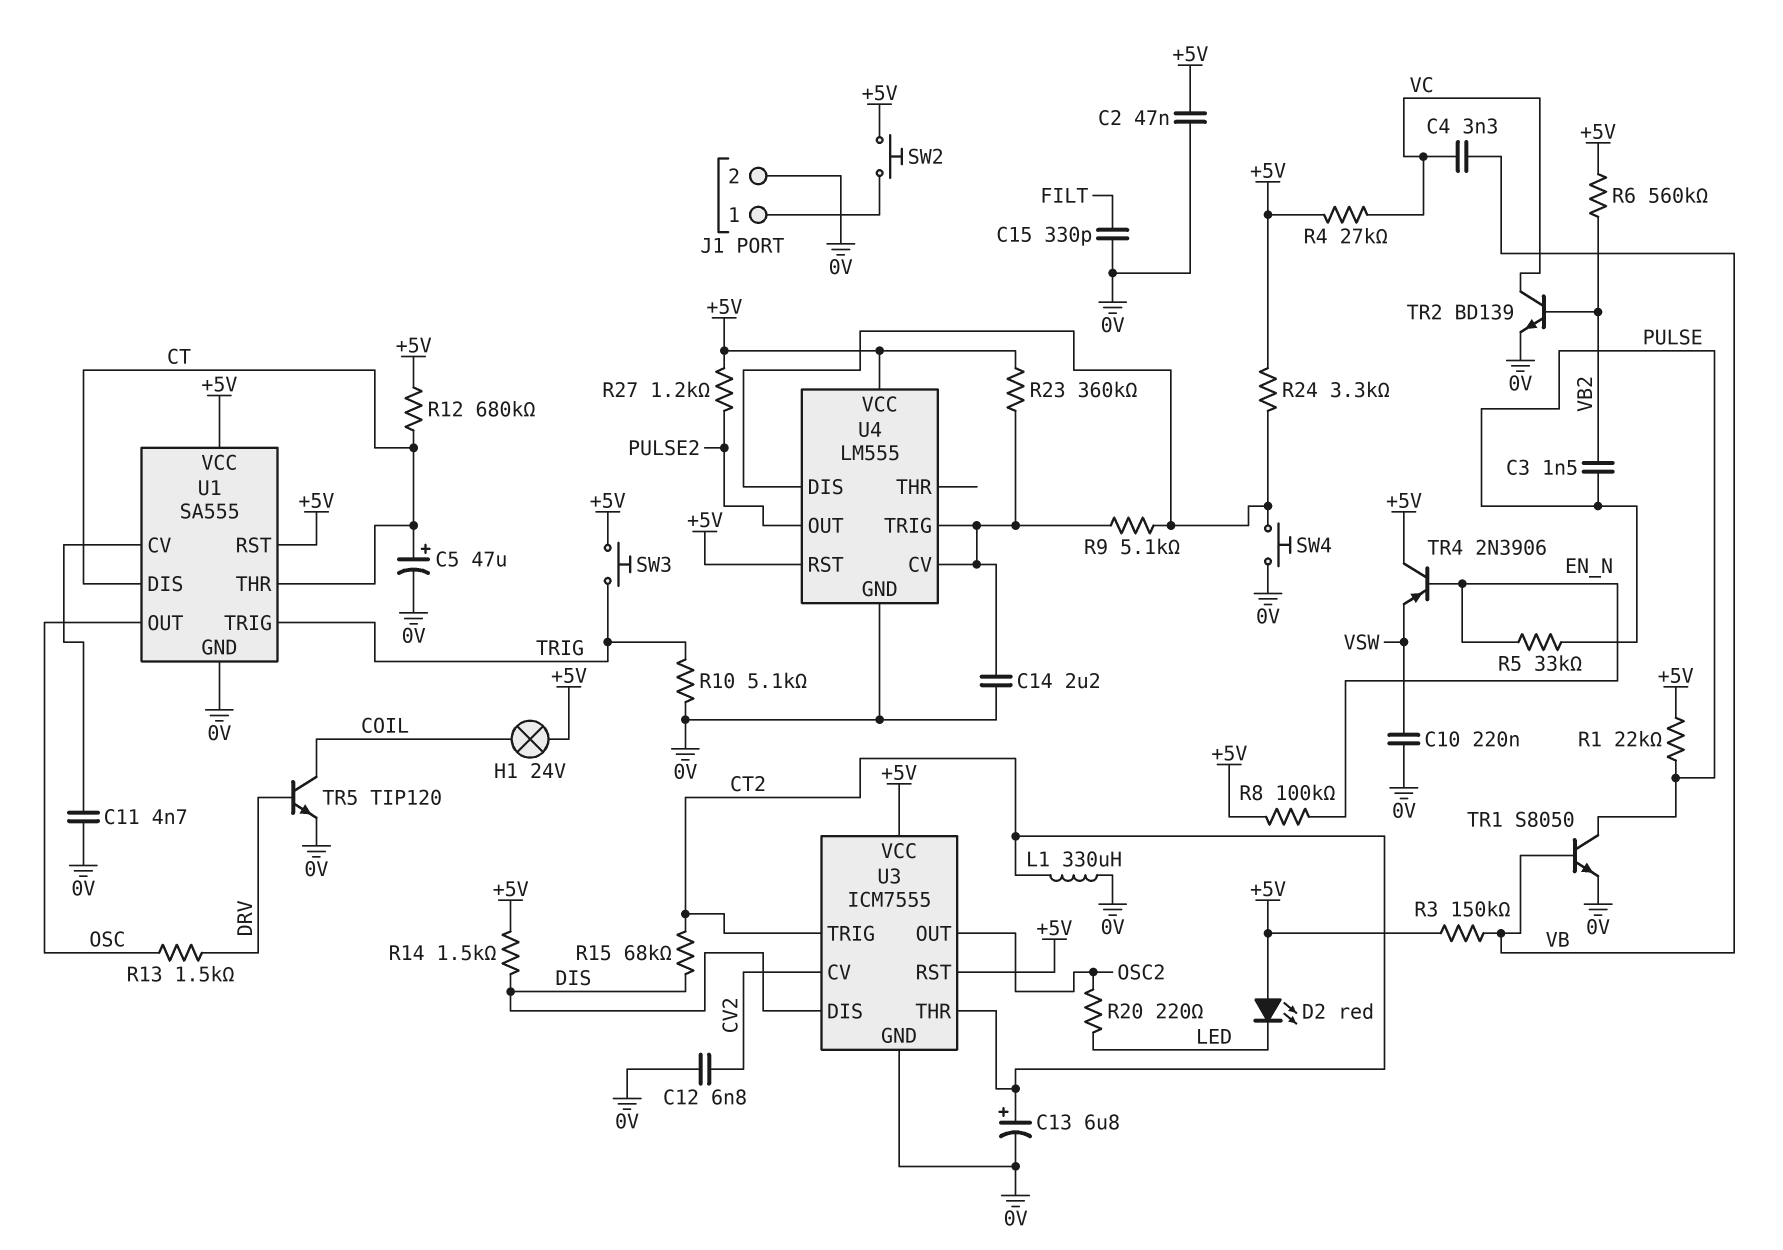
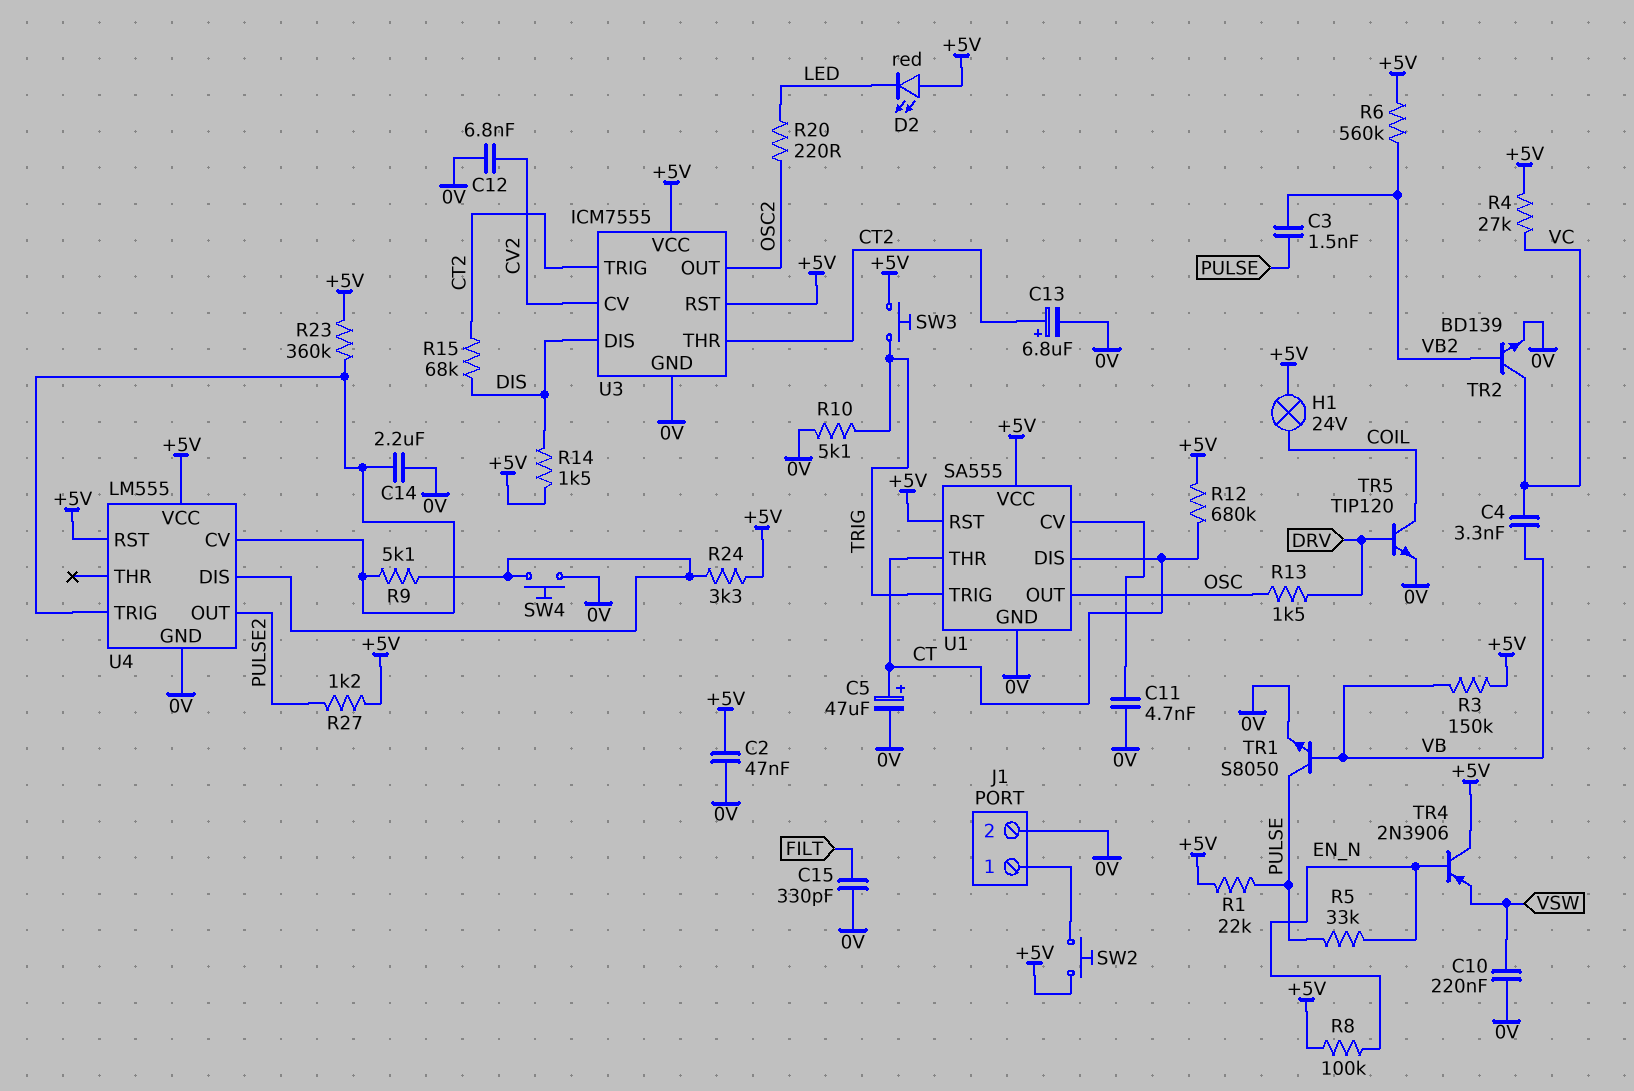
L1: 330uH (0V, CT2) -> none

